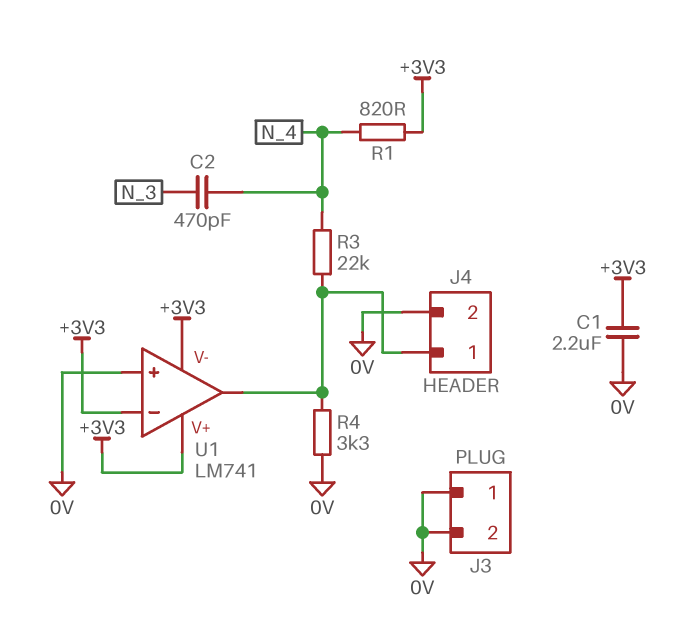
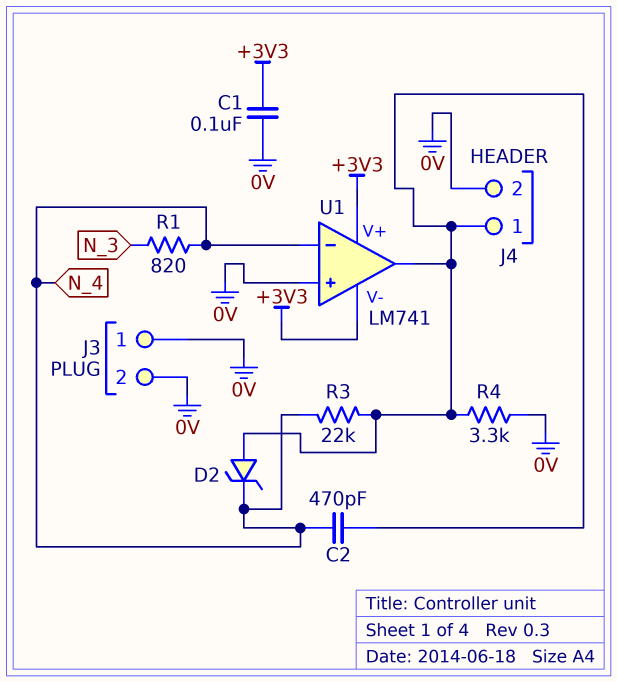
C1: 2.2uF (+3V3, 0V) -> 100nF (+3V3, 0V)
C2: 470pF (N_3, N_4) -> 470pF (J4/1, N_4)
D2: none -> zener (A J4/1, K N_4)
R1: 820 (+3V3, N_4) -> 820 (N_3, N_4)
U1 pin in-: +3V3 -> N_4

